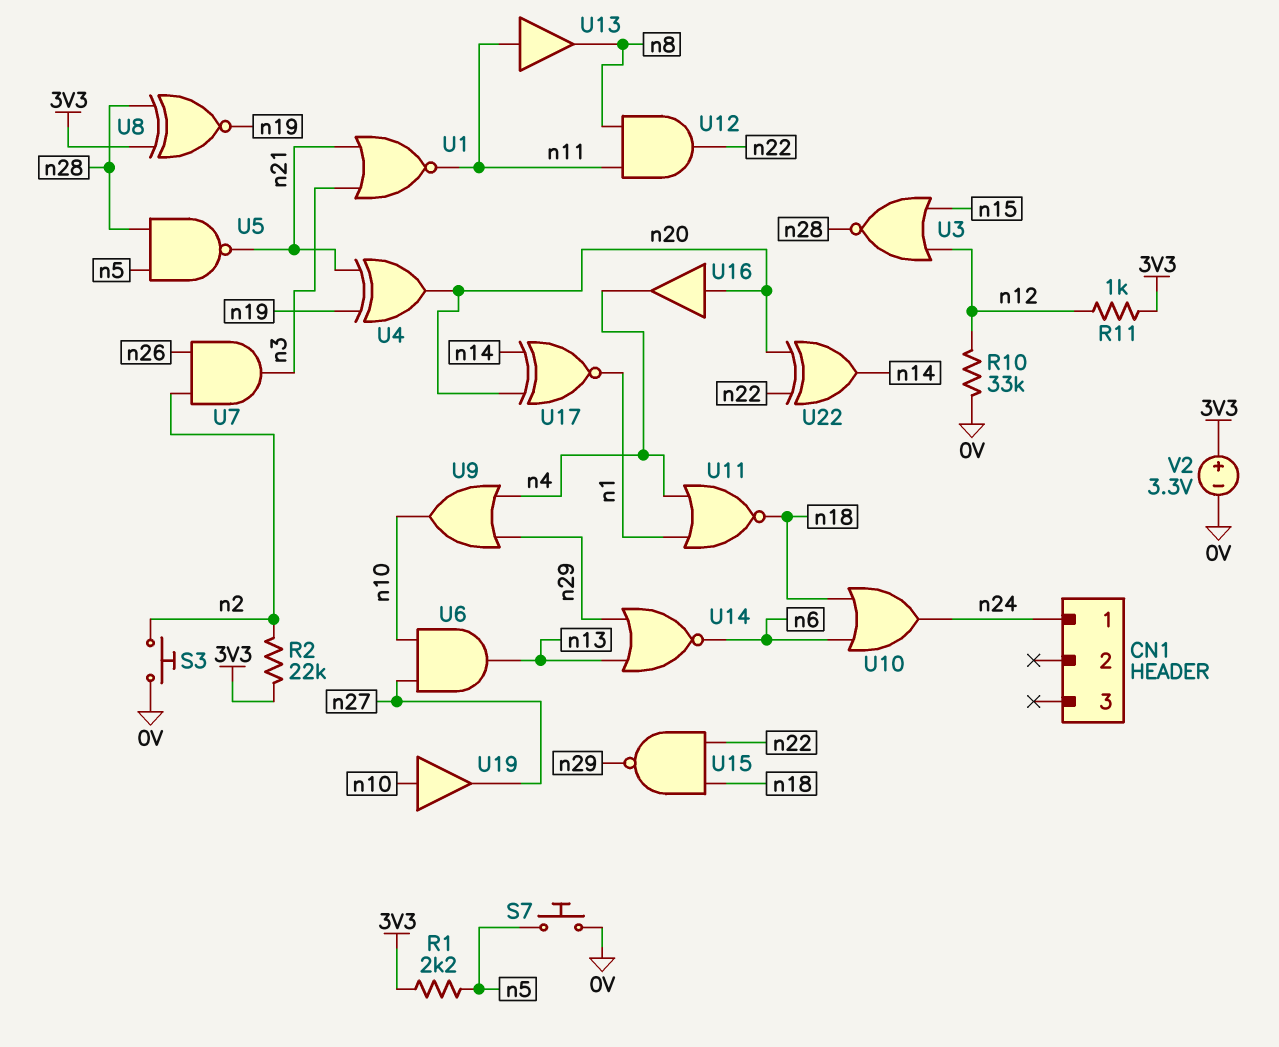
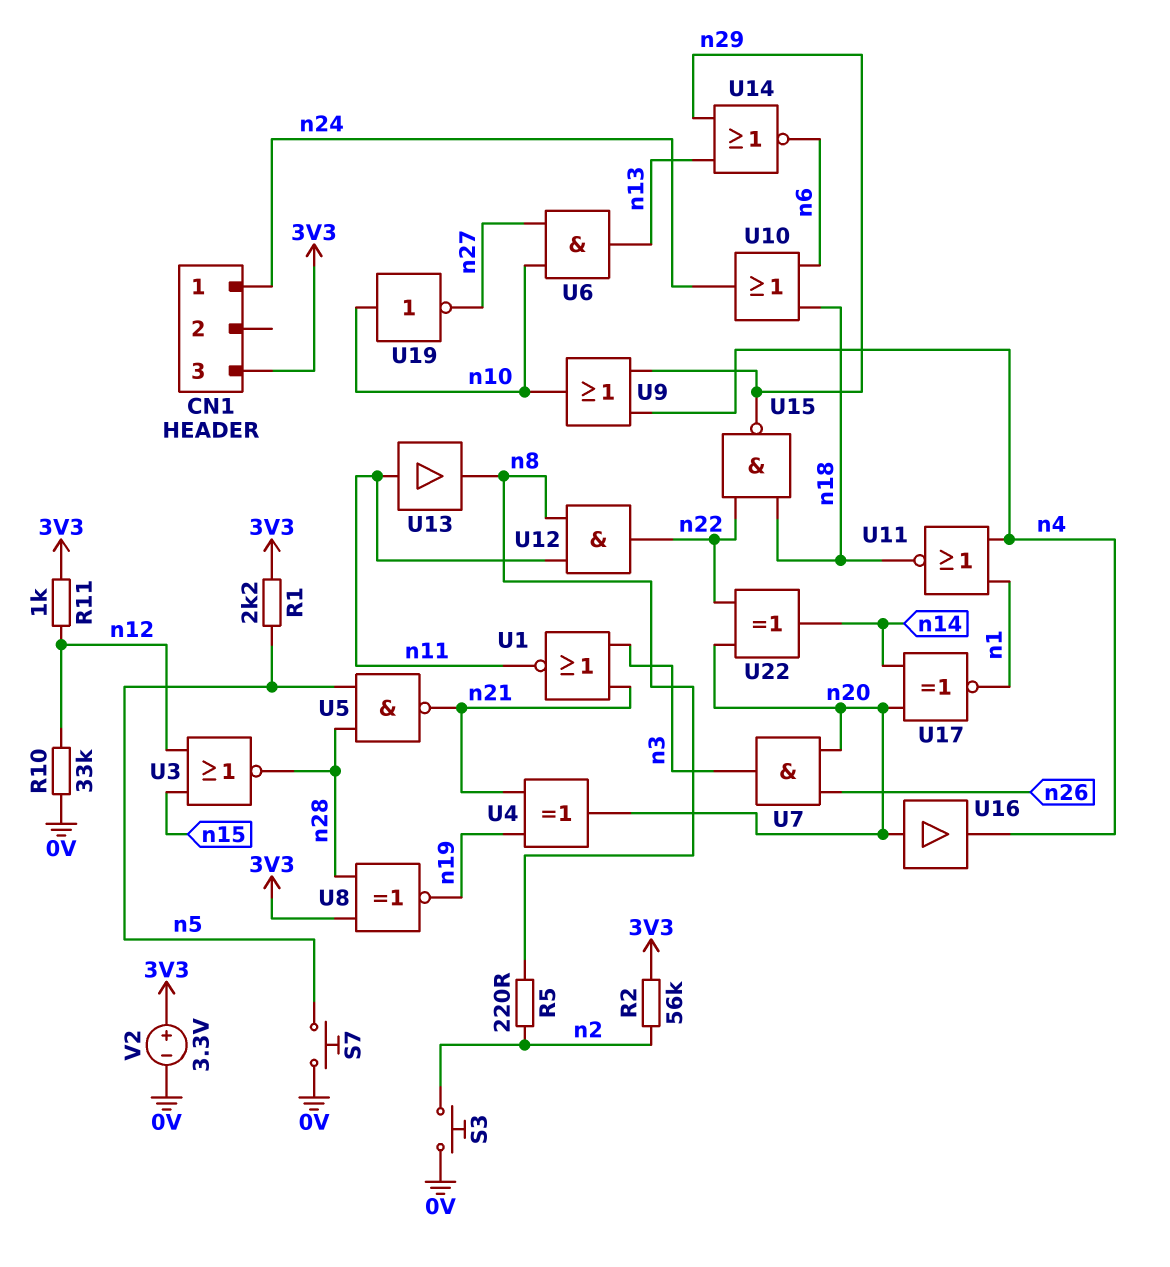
CN1 pin 3: none -> 3V3
R2: 22k (3V3, n2) -> 56k (3V3, n2)
R5: none -> 220 (n2, n8)
U7: AND (in n2, in n26, out n3) -> AND (in n20, in n26, out n3)
U19: buffer (in n10, out n27) -> NOT (in n10, out n27)

